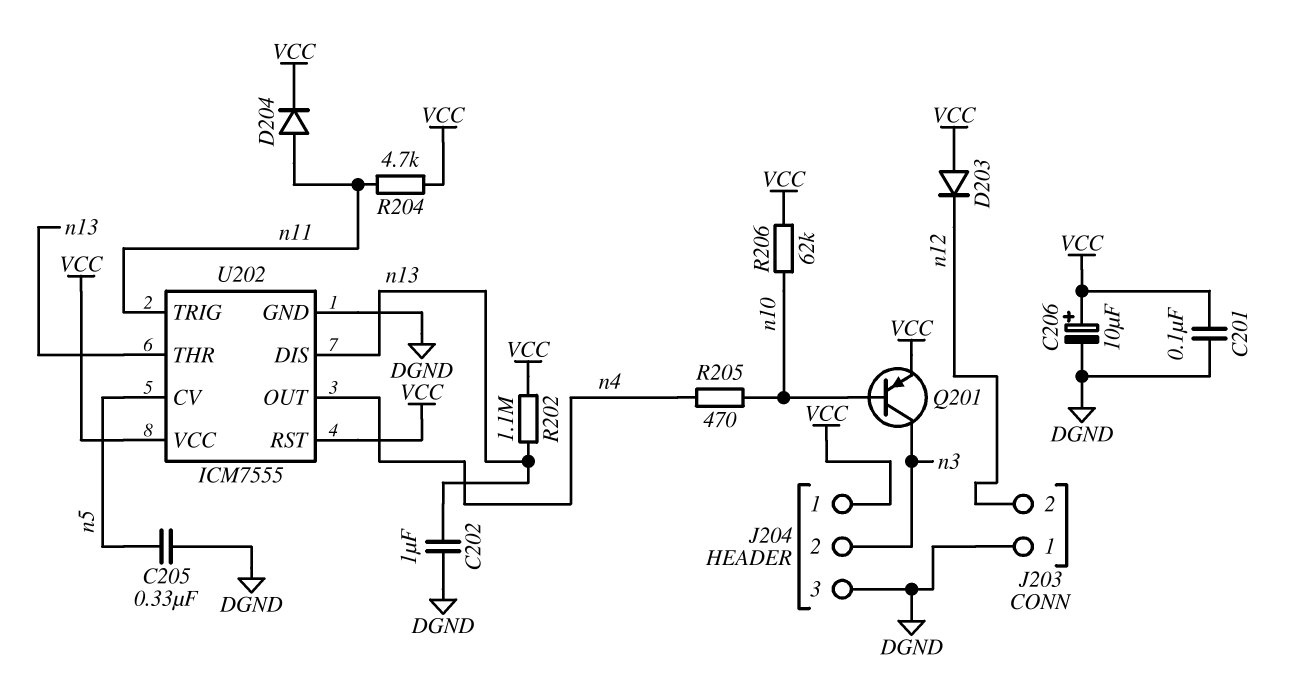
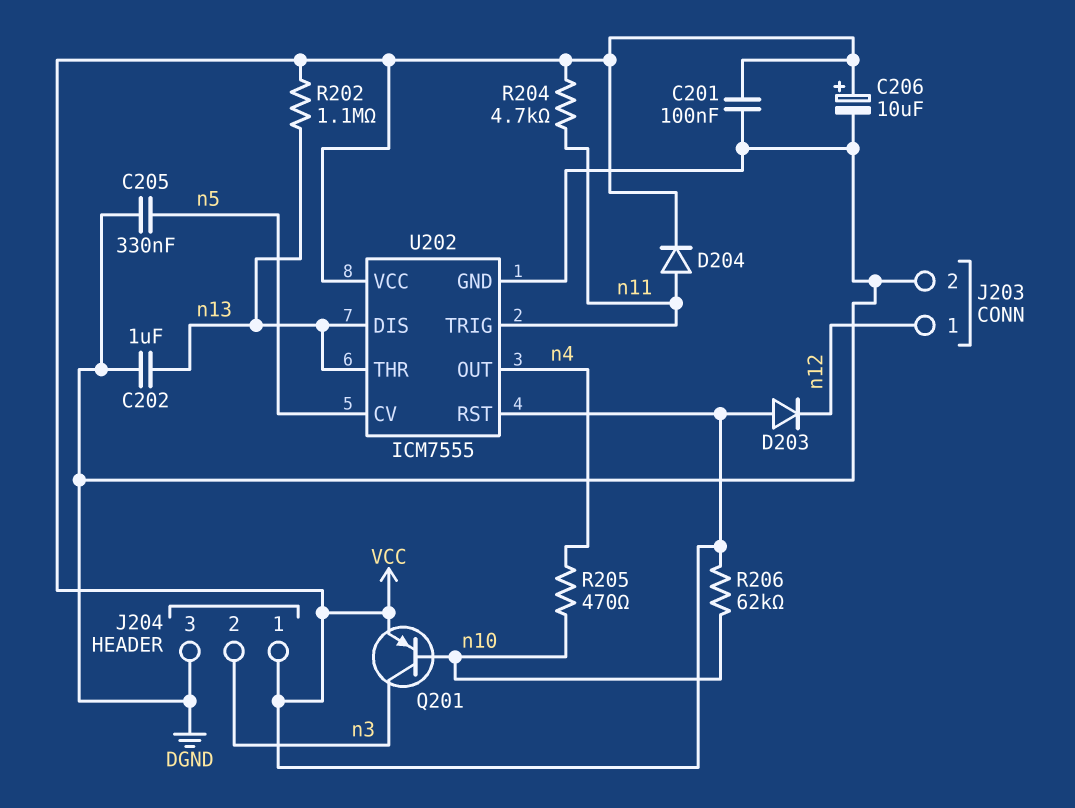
J203 pin 1: DGND -> n12
J203 pin 2: n12 -> DGND

